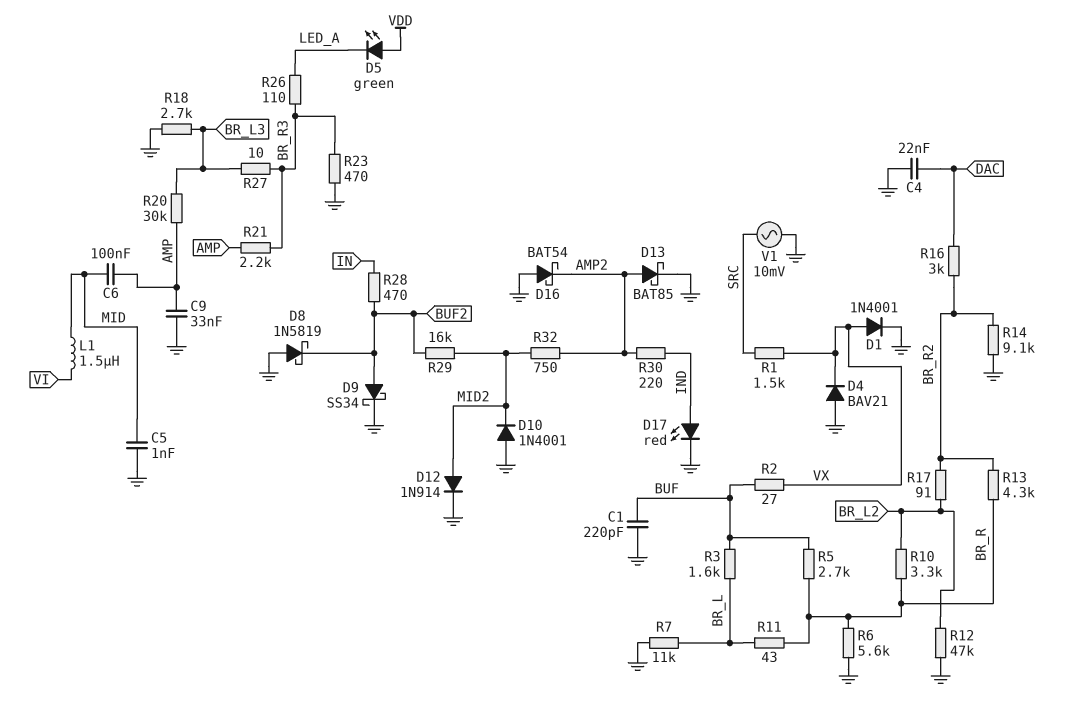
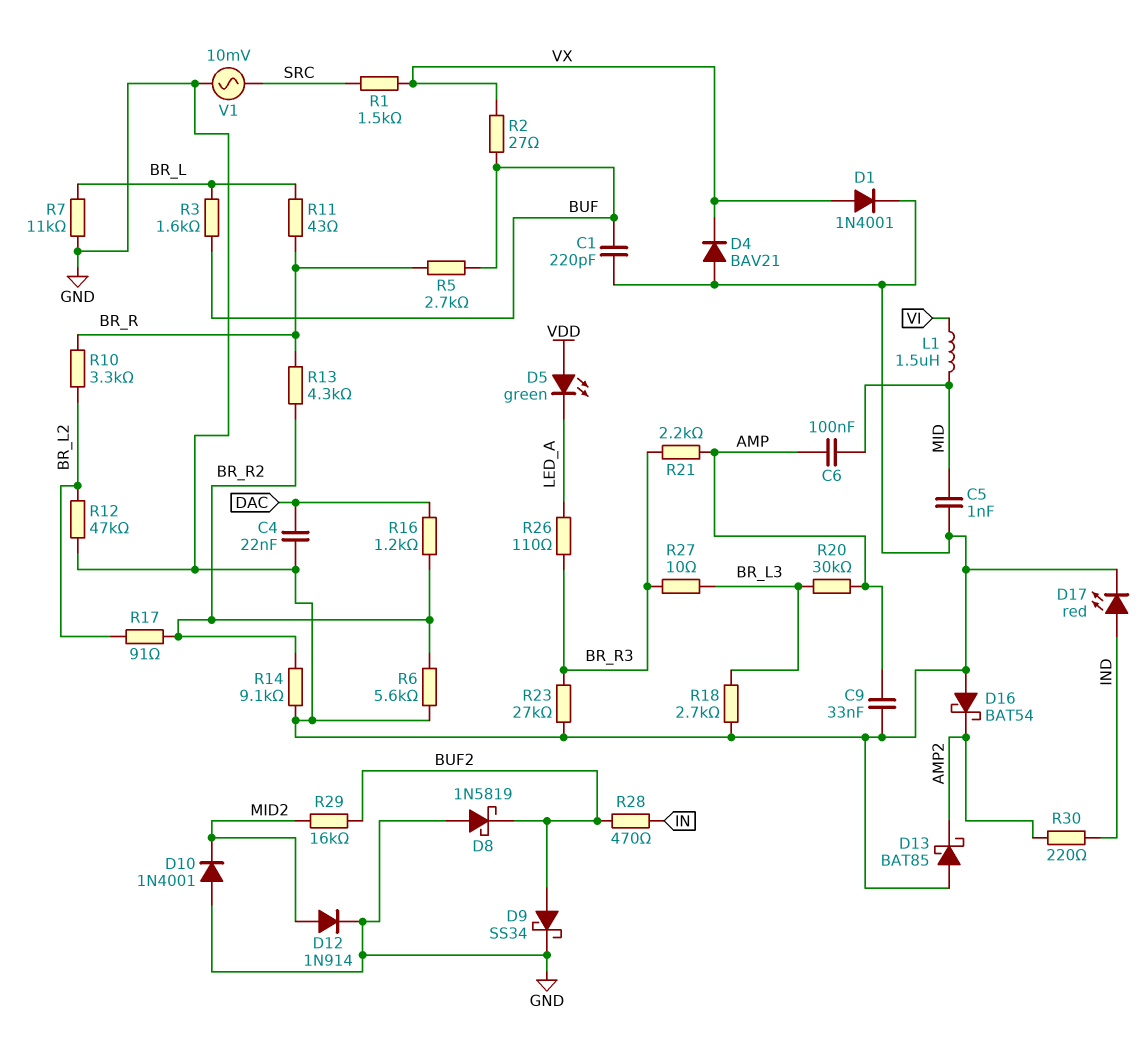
D13: schottky BAT85 (A AMP2, K GND) -> schottky BAT85 (A GND, K AMP2)
R6: 5.6k (BR_R, GND) -> 5.6k (BR_R2, GND)
R16: 3k (BR_R2, DAC) -> 1.2k (BR_R2, DAC)
R23: 470 (BR_R3, GND) -> 27k (BR_R3, GND)
R32: 750 (AMP2, MID2) -> none

